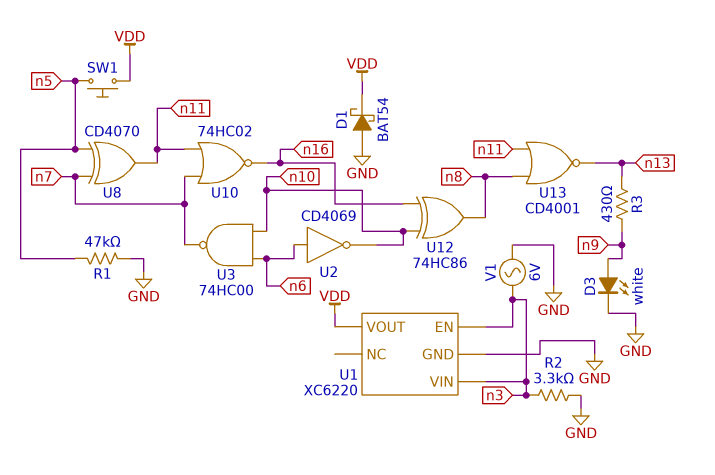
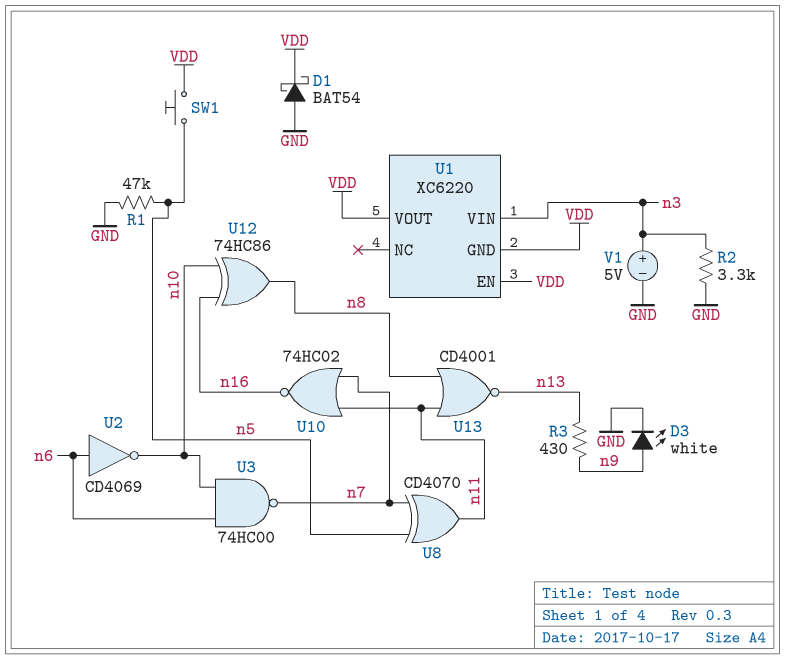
U1 pin EN: n3 -> VDD
U1 pin GND: GND -> VDD
V1: AC 6V (GND, n3) -> 5V (plus n3, minus GND)

